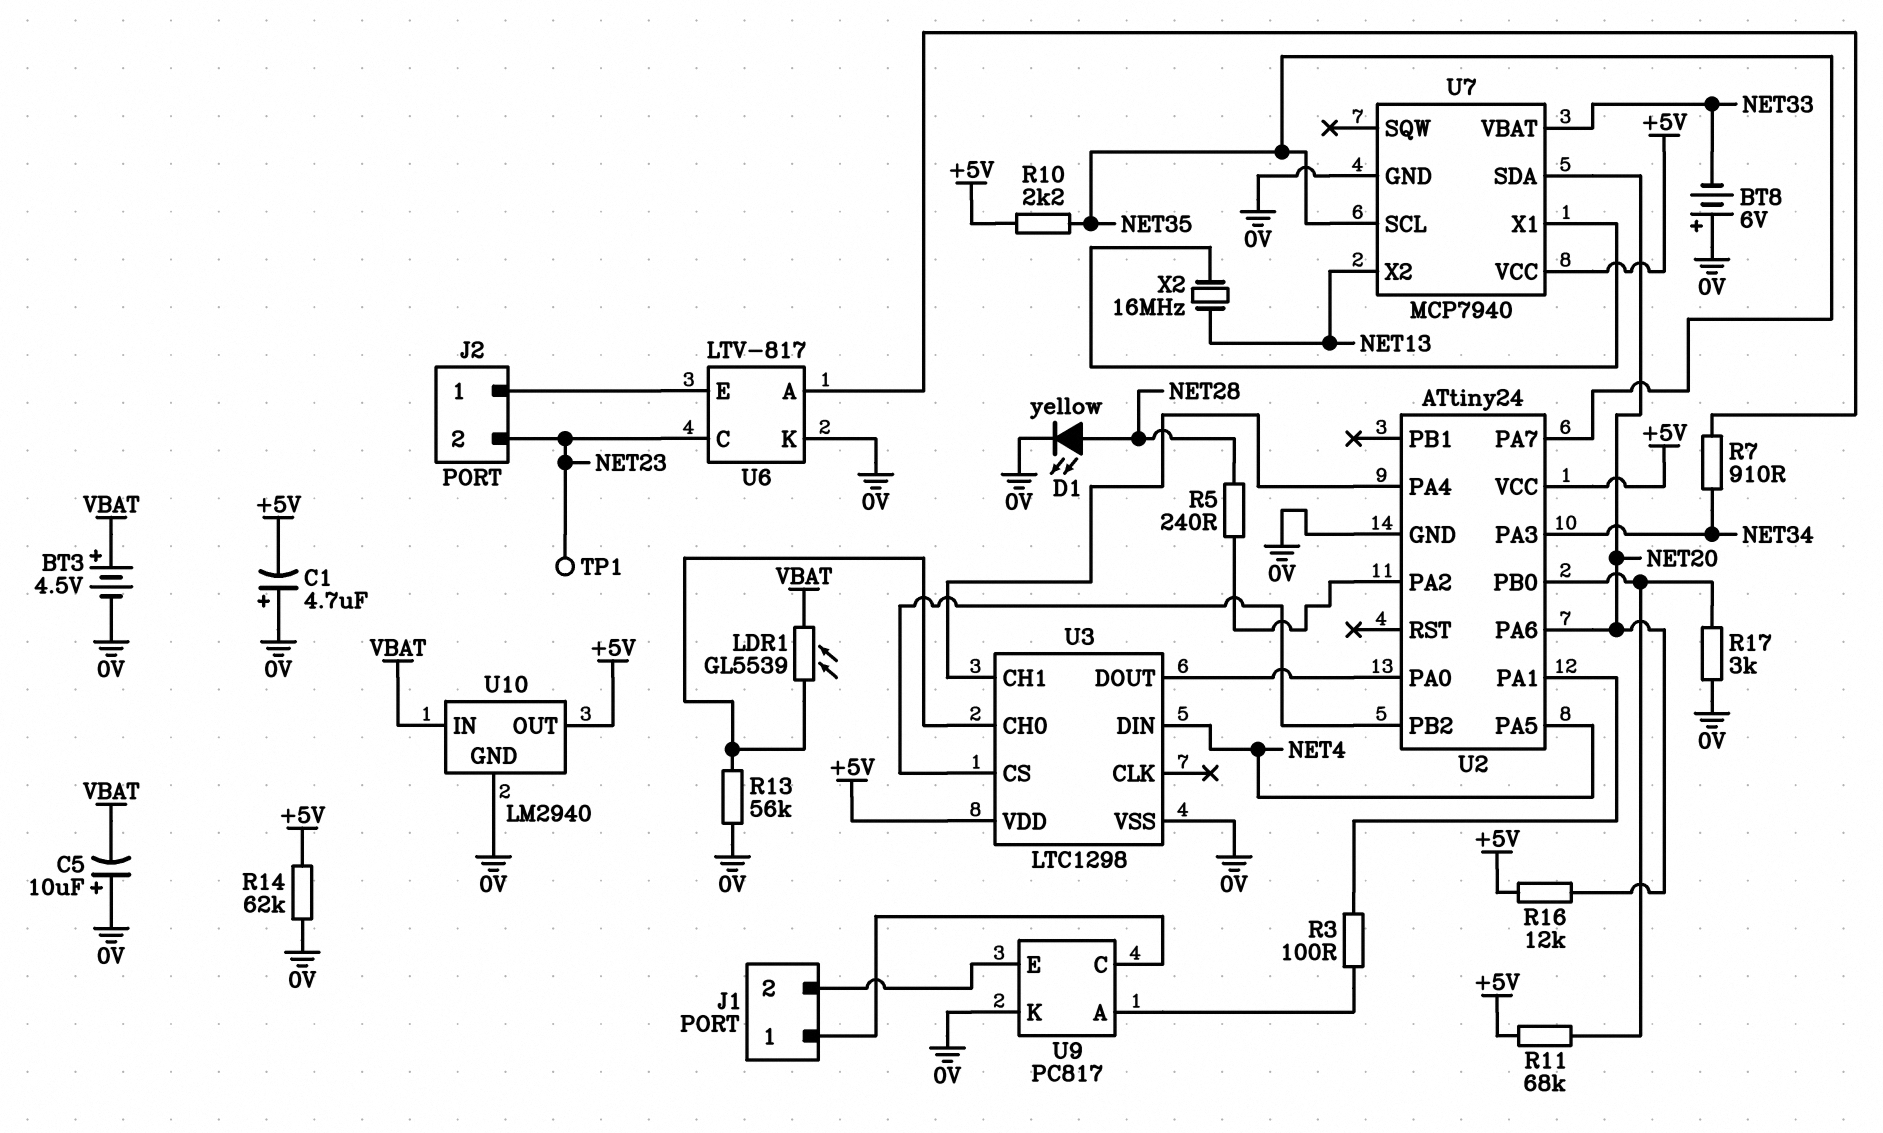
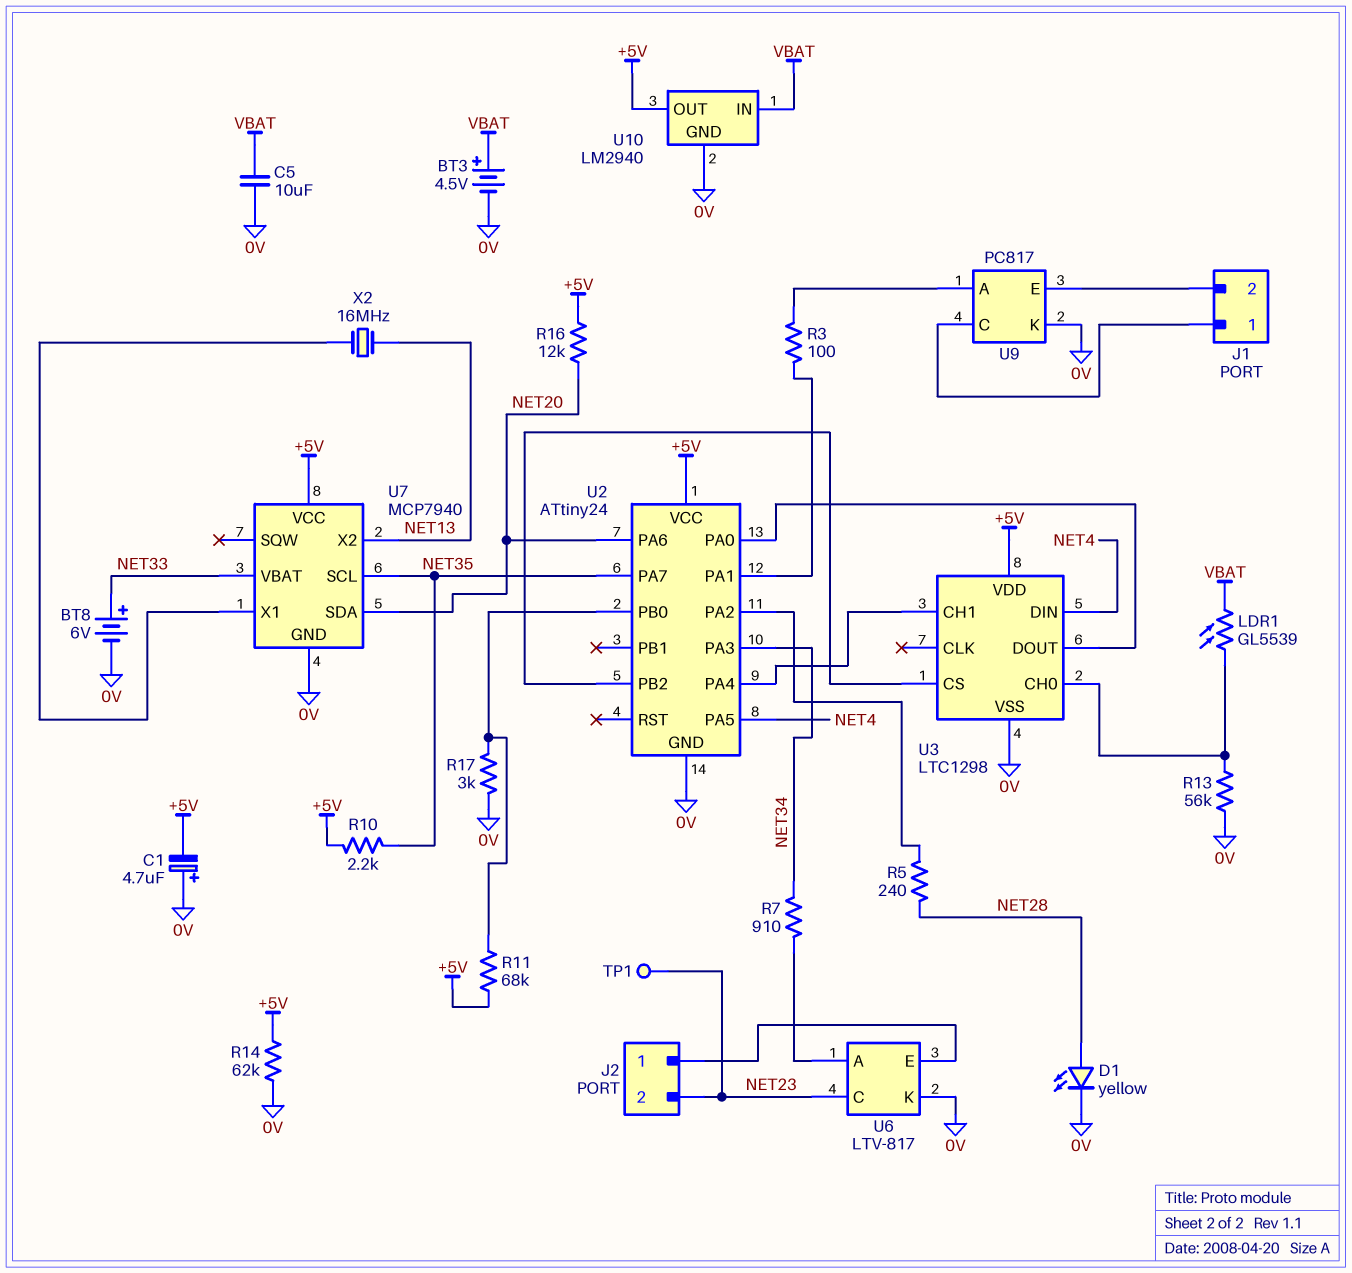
BT8: 6V (plus 0V, minus NET33) -> 6V (plus NET33, minus 0V)
C5: 10uF (plus 0V, minus VBAT) -> 10uF (0V, VBAT)

